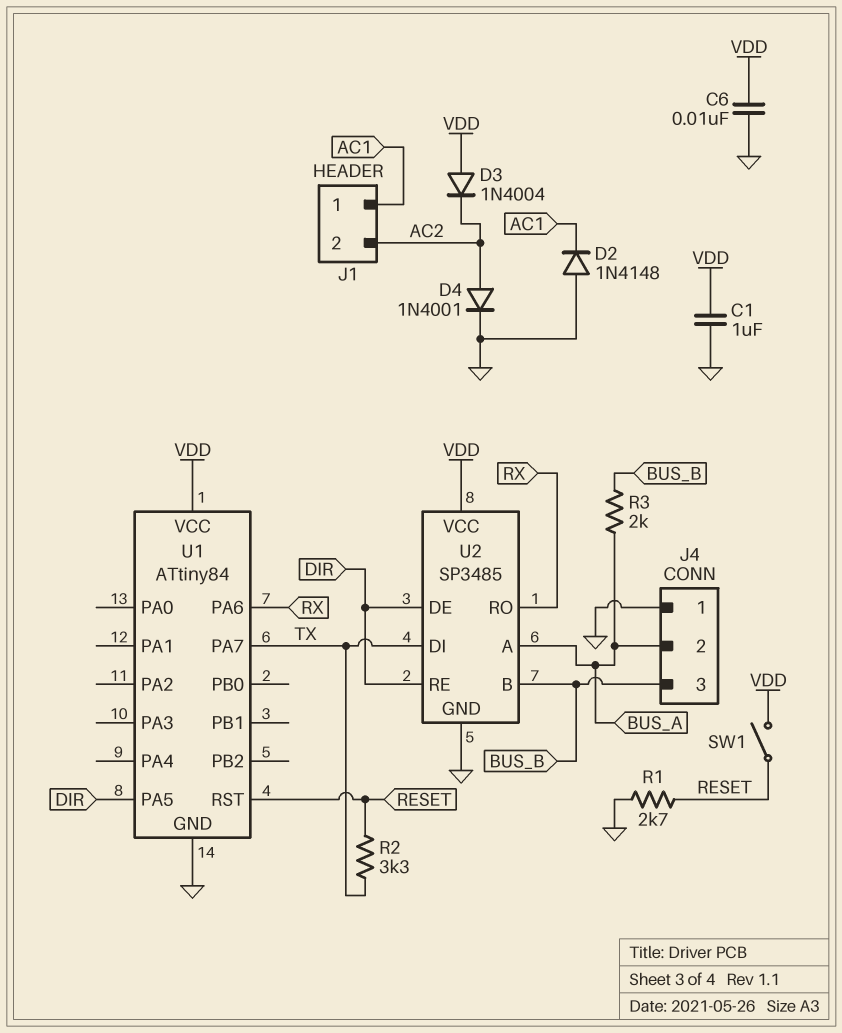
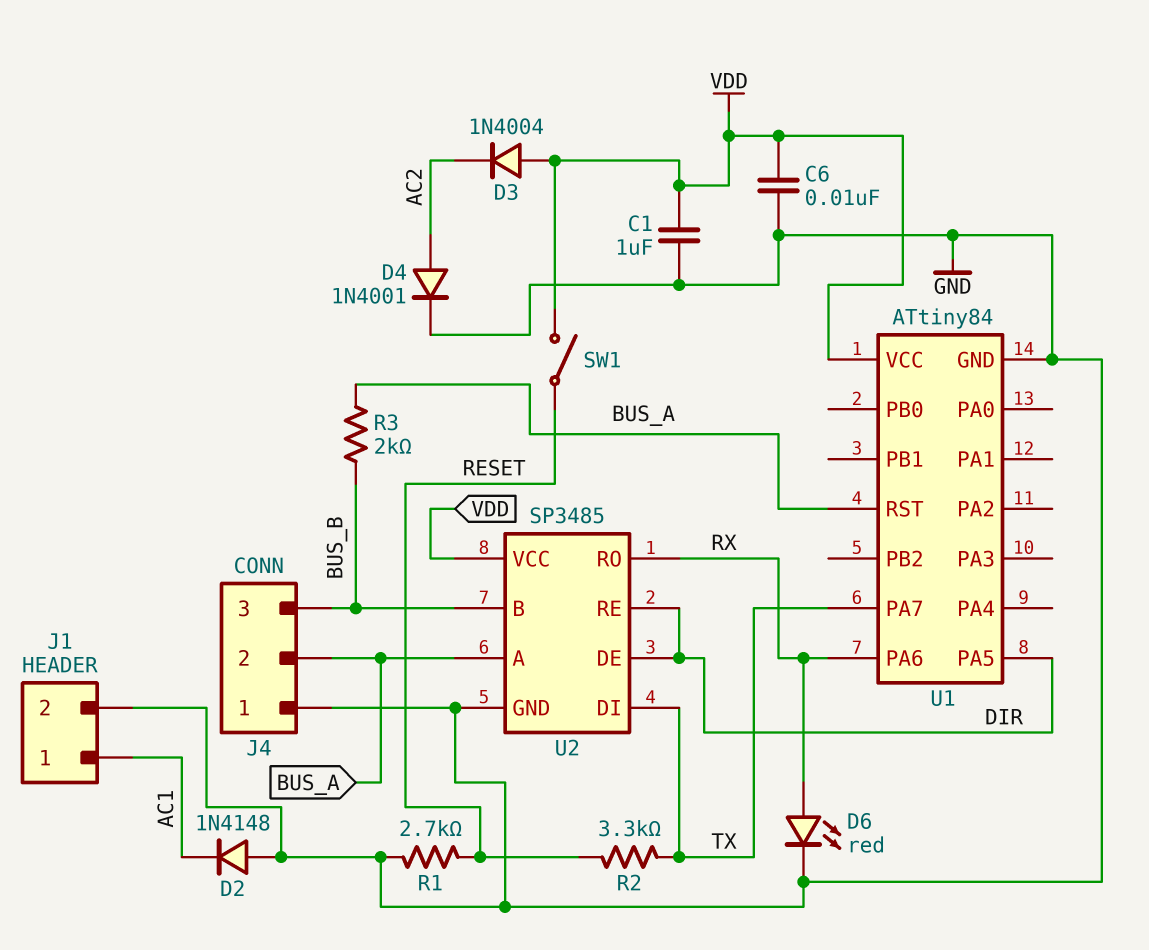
D6: none -> LED red (A RX, K GND)
J1 pin 2: AC2 -> GND
U1 pin RST: RESET -> BUS_A

